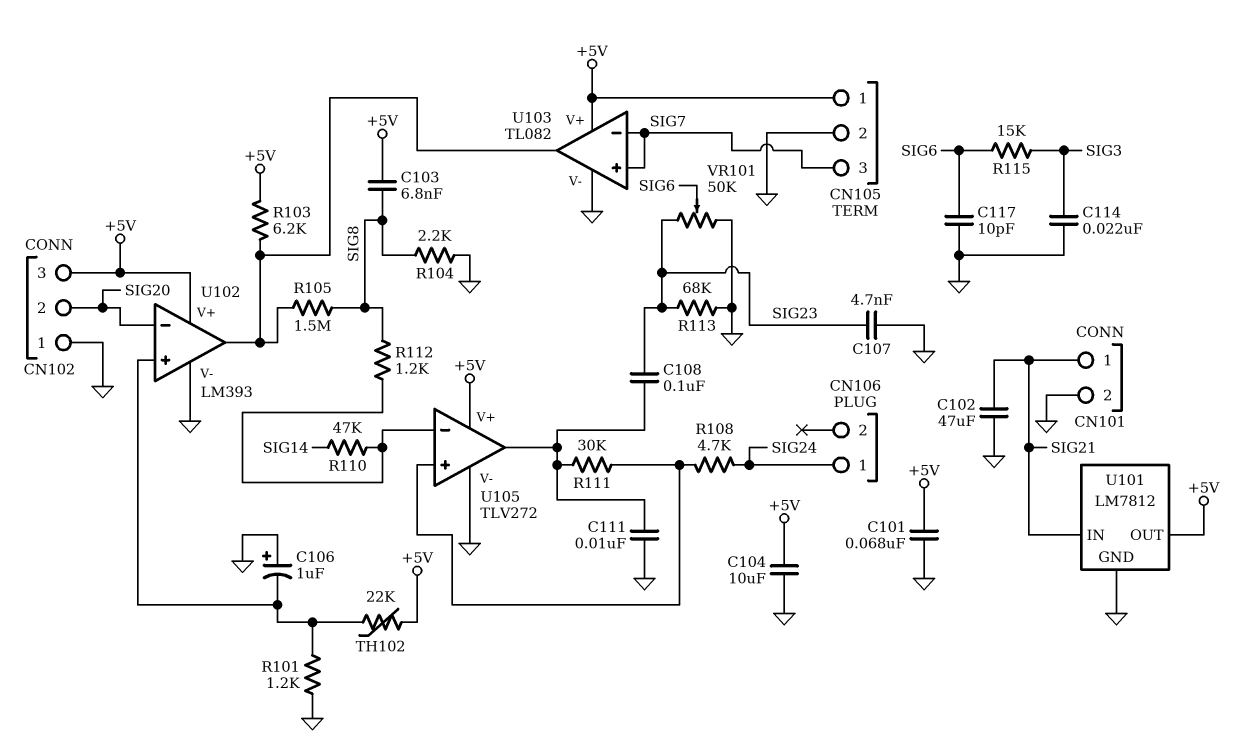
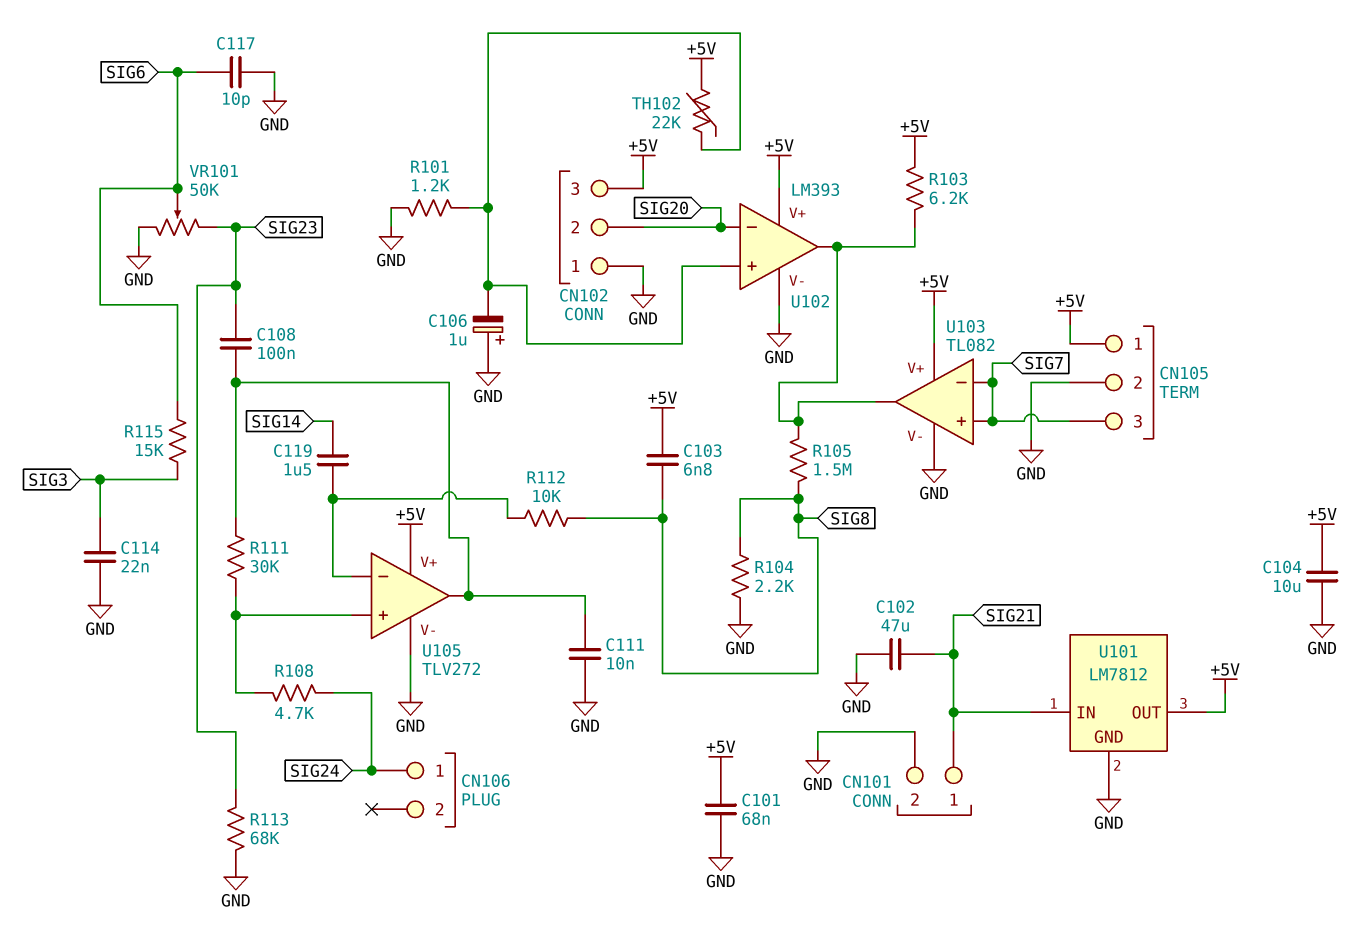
C107: 4.7nF (GND, SIG23) -> none
C119: none -> 1.5uF (SIG14, U105/in-)
R110: 47k (SIG14, U105/in-) -> none
R112: 1.2k (SIG8, U105/in-) -> 10k (SIG8, U105/in-)

